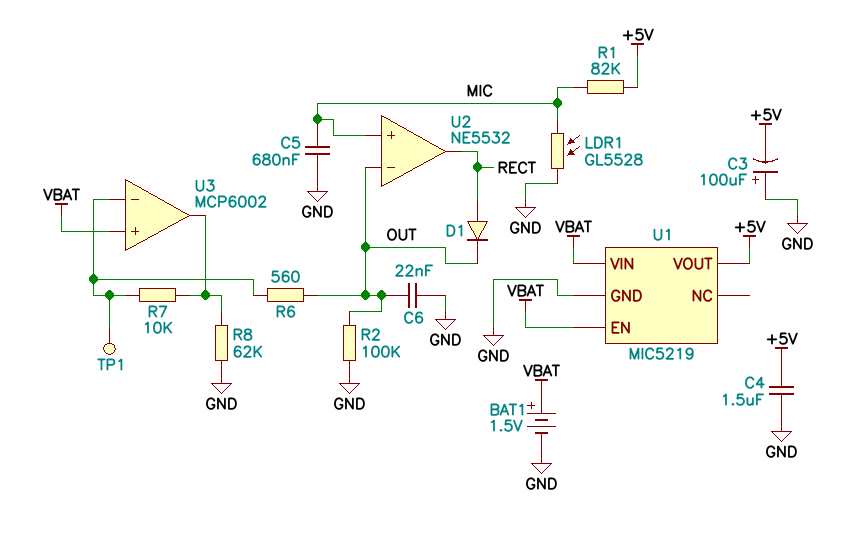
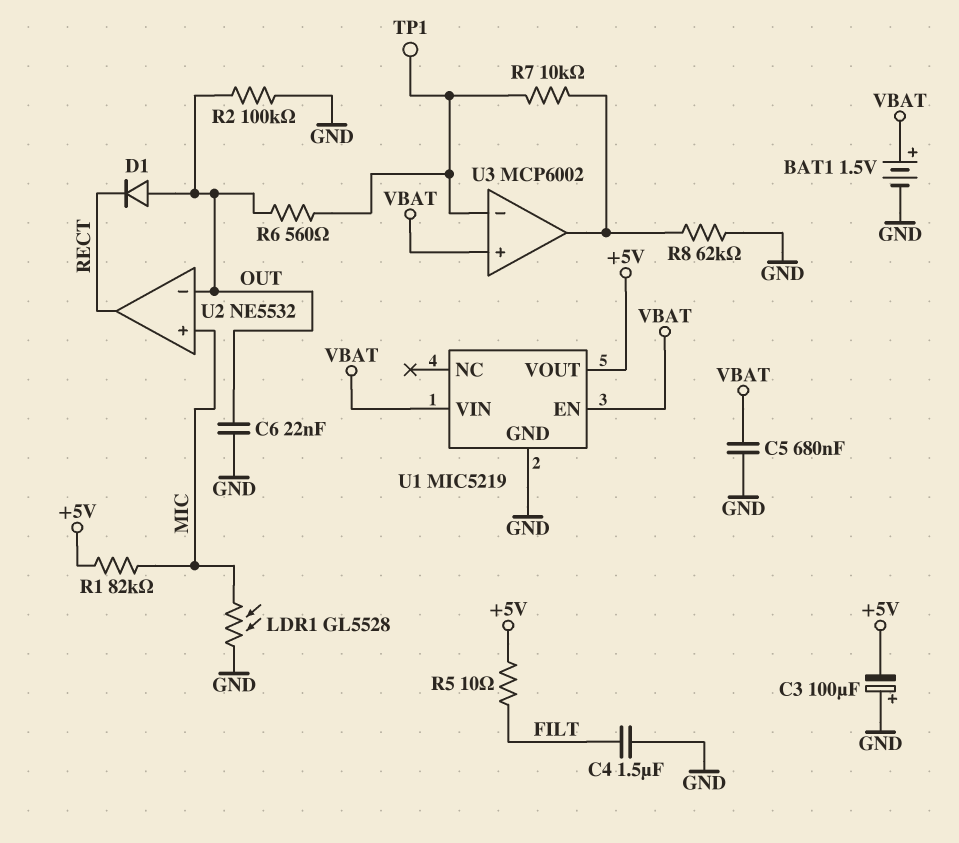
C4: 1.5uF (+5V, GND) -> 1.5uF (FILT, GND)
C5: 680nF (GND, MIC) -> 680nF (GND, VBAT)
D1: diode (A RECT, K OUT) -> diode (A OUT, K RECT)
R5: none -> 10 (+5V, FILT)

